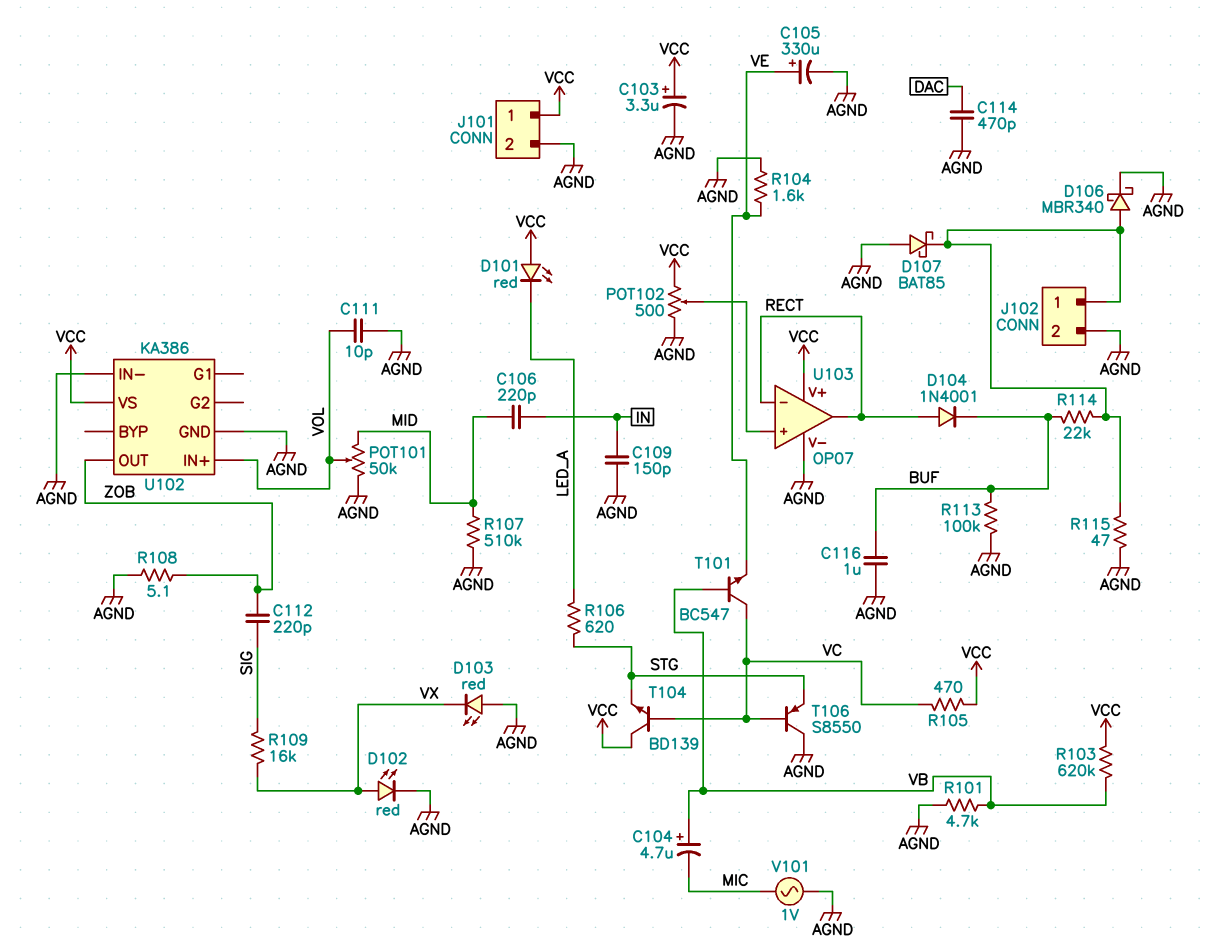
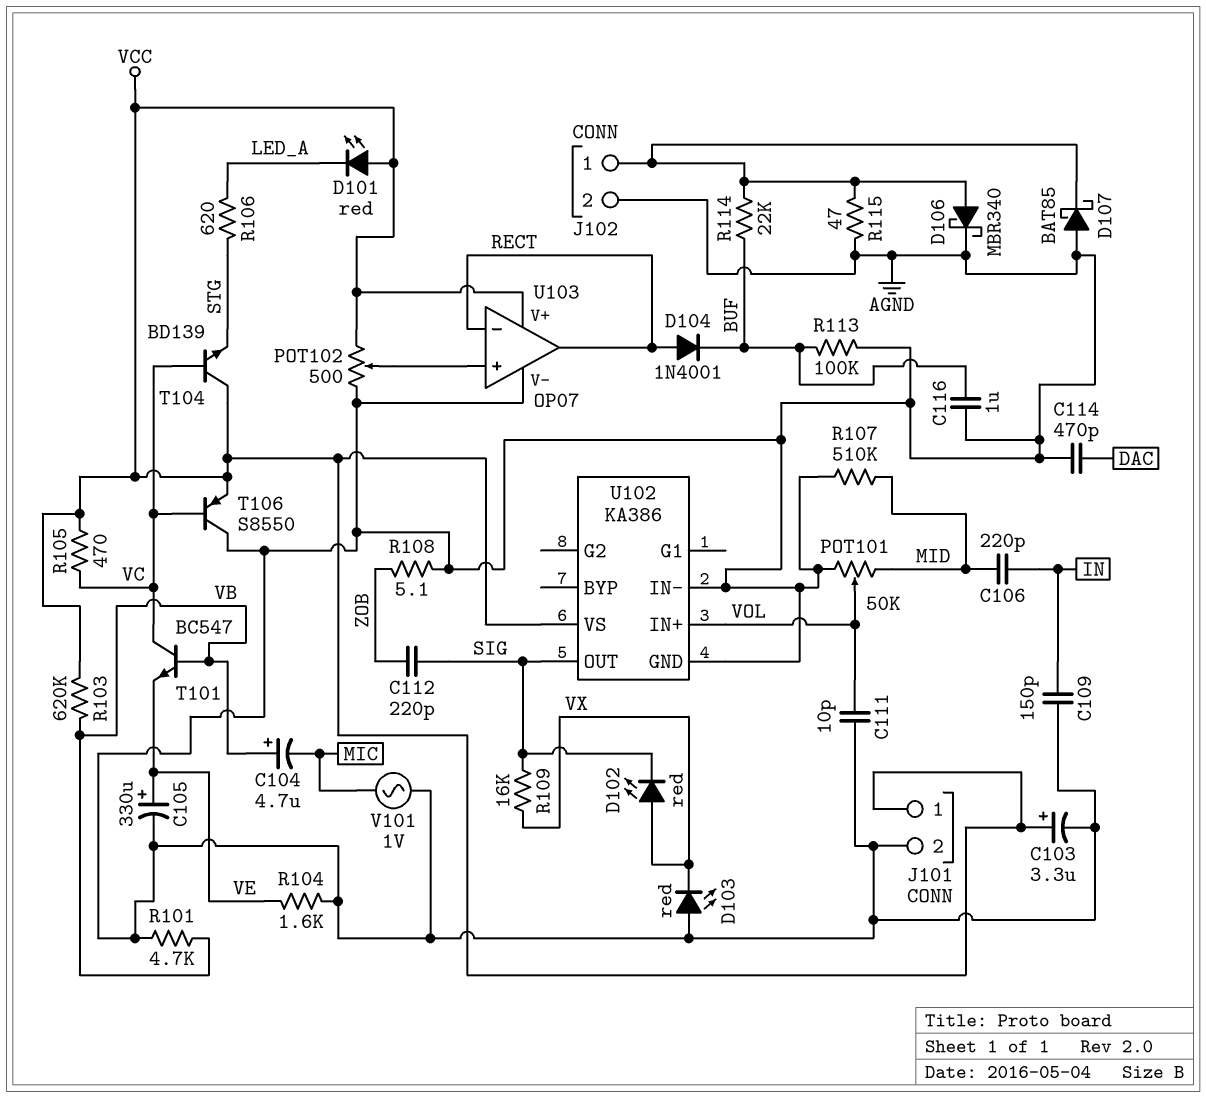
D102: LED red (A VX, K AGND) -> LED red (A VX, K SIG)
T106: PNP S8550 (B VC, C AGND, E STG) -> PNP S8550 (B VC, C AGND, E VCC)
U102 pin OUT: ZOB -> SIG

